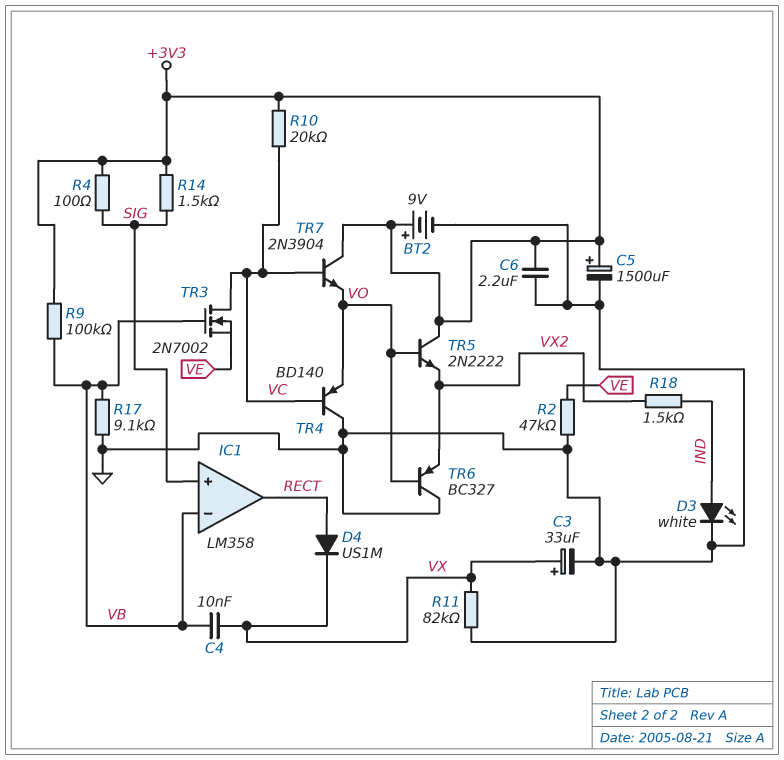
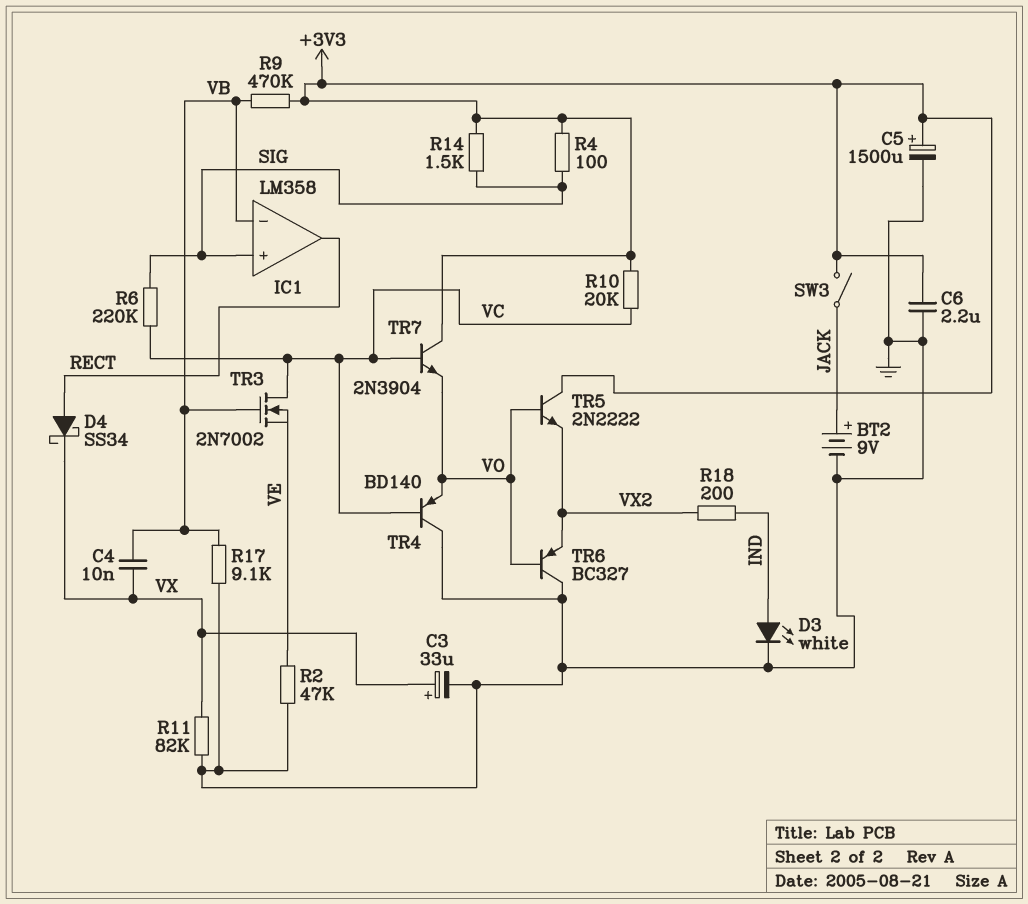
BT2: 9V (plus +3V3, minus GND) -> 9V (plus JACK, minus GND)
D4: diode US1M (A RECT, K VX) -> schottky SS34 (A RECT, K VX)
R6: none -> 220k (SIG, VC)
R9: 100k (+3V3, VB) -> 470k (+3V3, VB)
R18: 1.5k (IND, VX2) -> 200 (IND, VX2)
SW3: none -> switch (+3V3, JACK)

